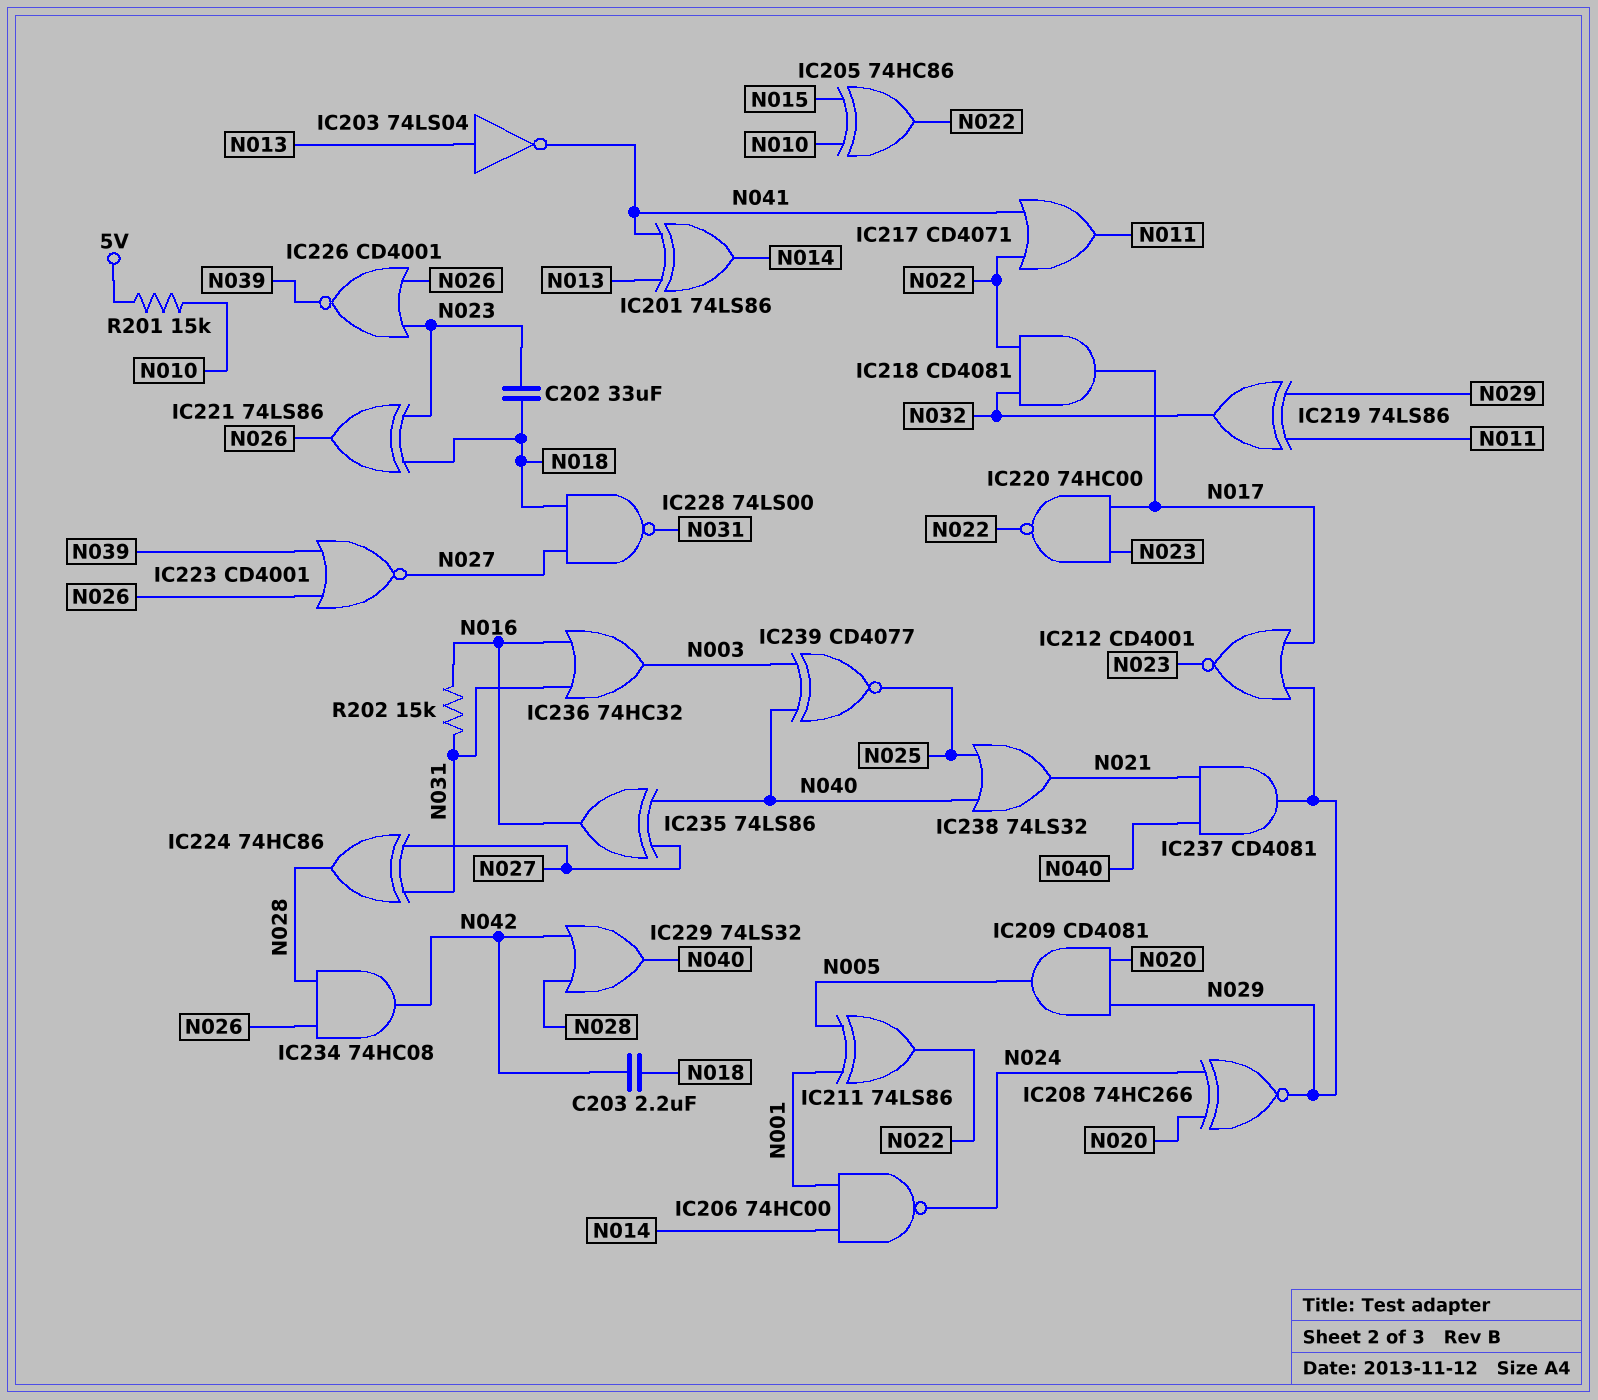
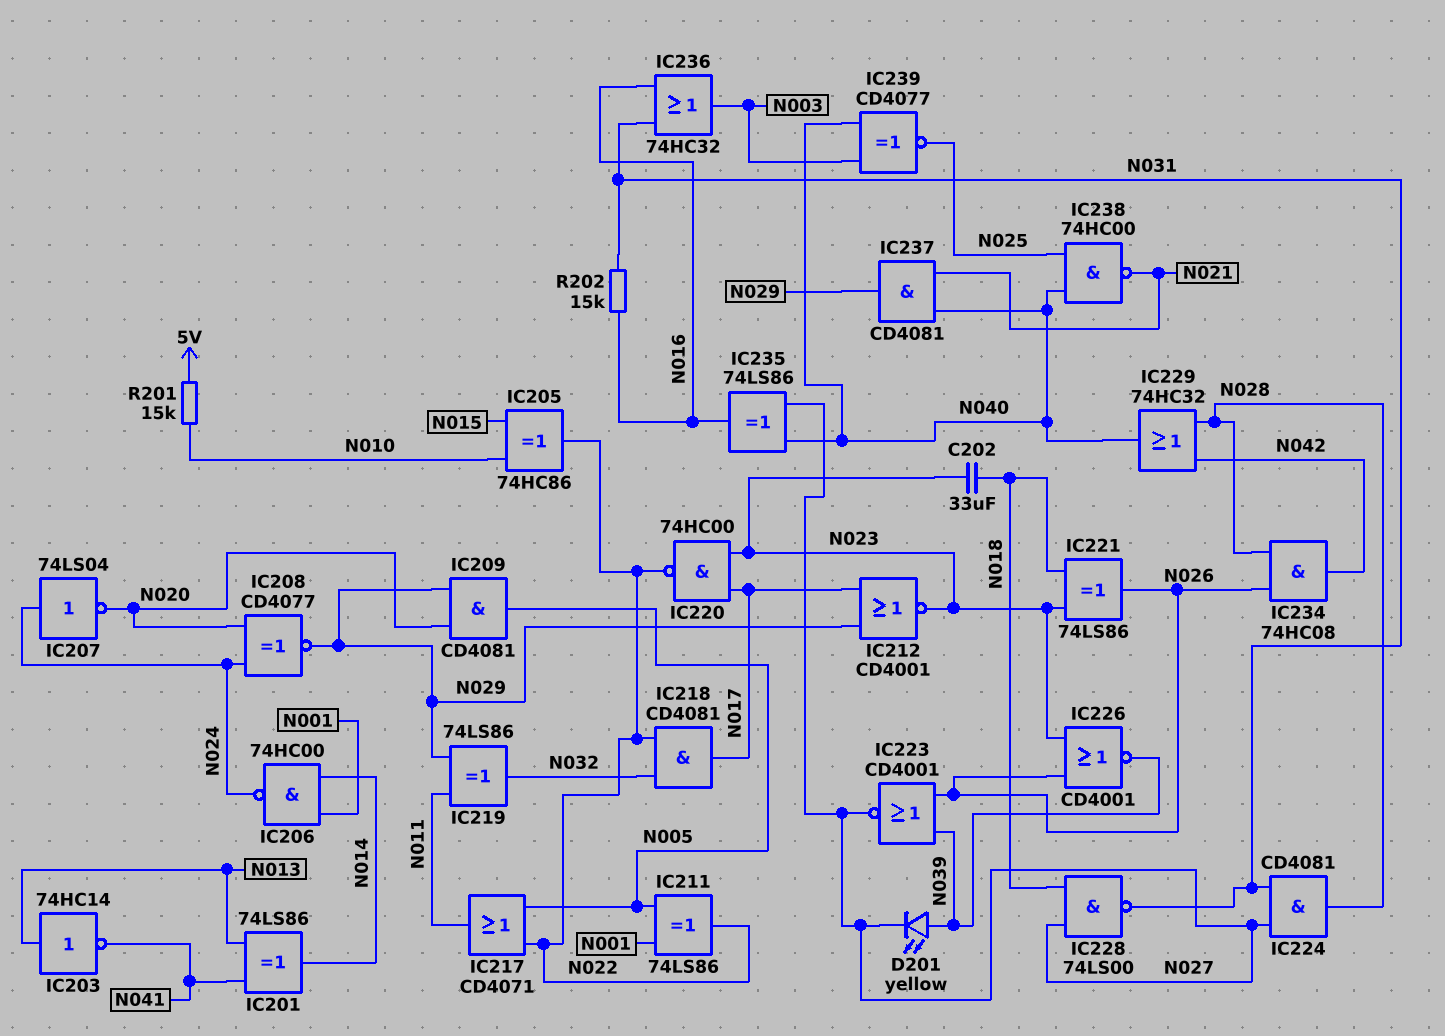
C203: 2.2uF (N018, N042) -> none
D201: none -> LED yellow (A N039, K N027)
IC203: NOT 74LS04 (in N013, out N041) -> NOT 74HC14 (in N013, out N041)
IC207: none -> NOT 74LS04 (in N024, out N020)
IC208: XNOR 74HC266 (in N020, in N024, out N029) -> XNOR CD4077 (in N020, in N024, out N029)
IC217: OR CD4071 (in N022, in N041, out N011) -> OR CD4071 (in N005, in N022, out N011)
IC224: XOR 74HC86 (in N027, in N031, out N028) -> AND CD4081 (in N027, in N031, out N028)
IC229: OR 74LS32 (in N028, in N042, out N040) -> OR 74HC32 (in N028, in N042, out N040)
IC238: OR 74LS32 (in N025, in N040, out N021) -> NAND 74HC00 (in N025, in N040, out N021)

